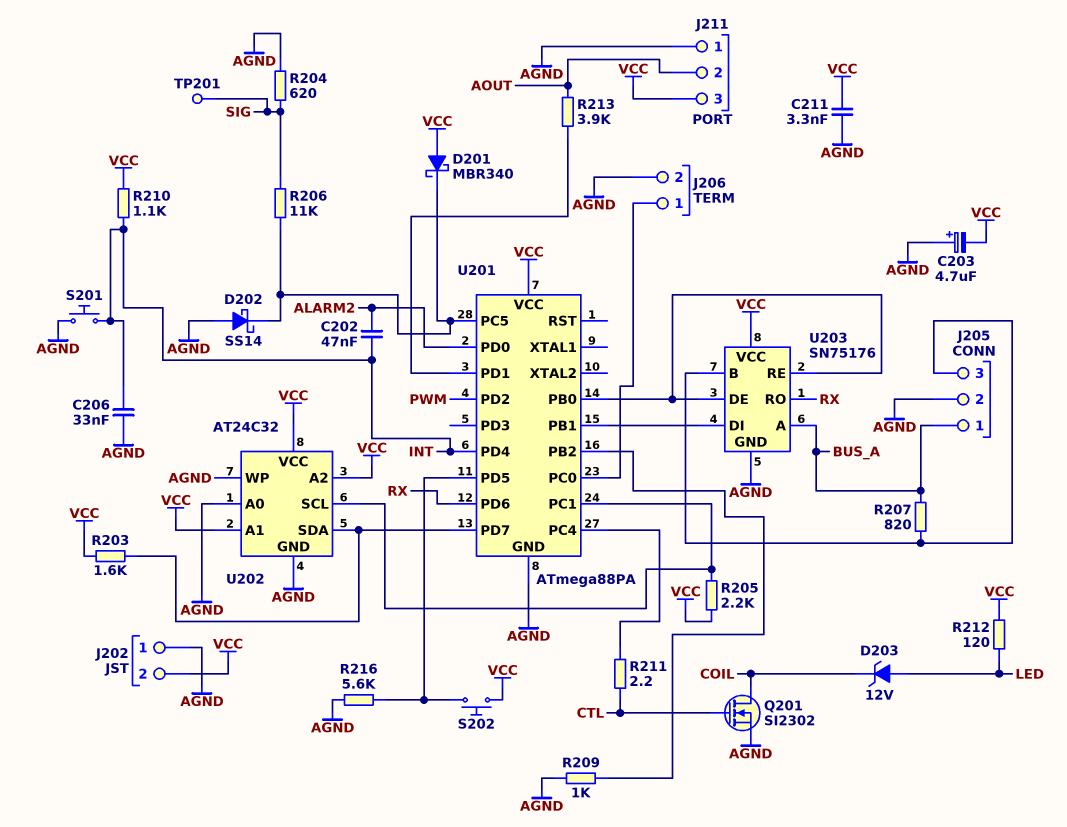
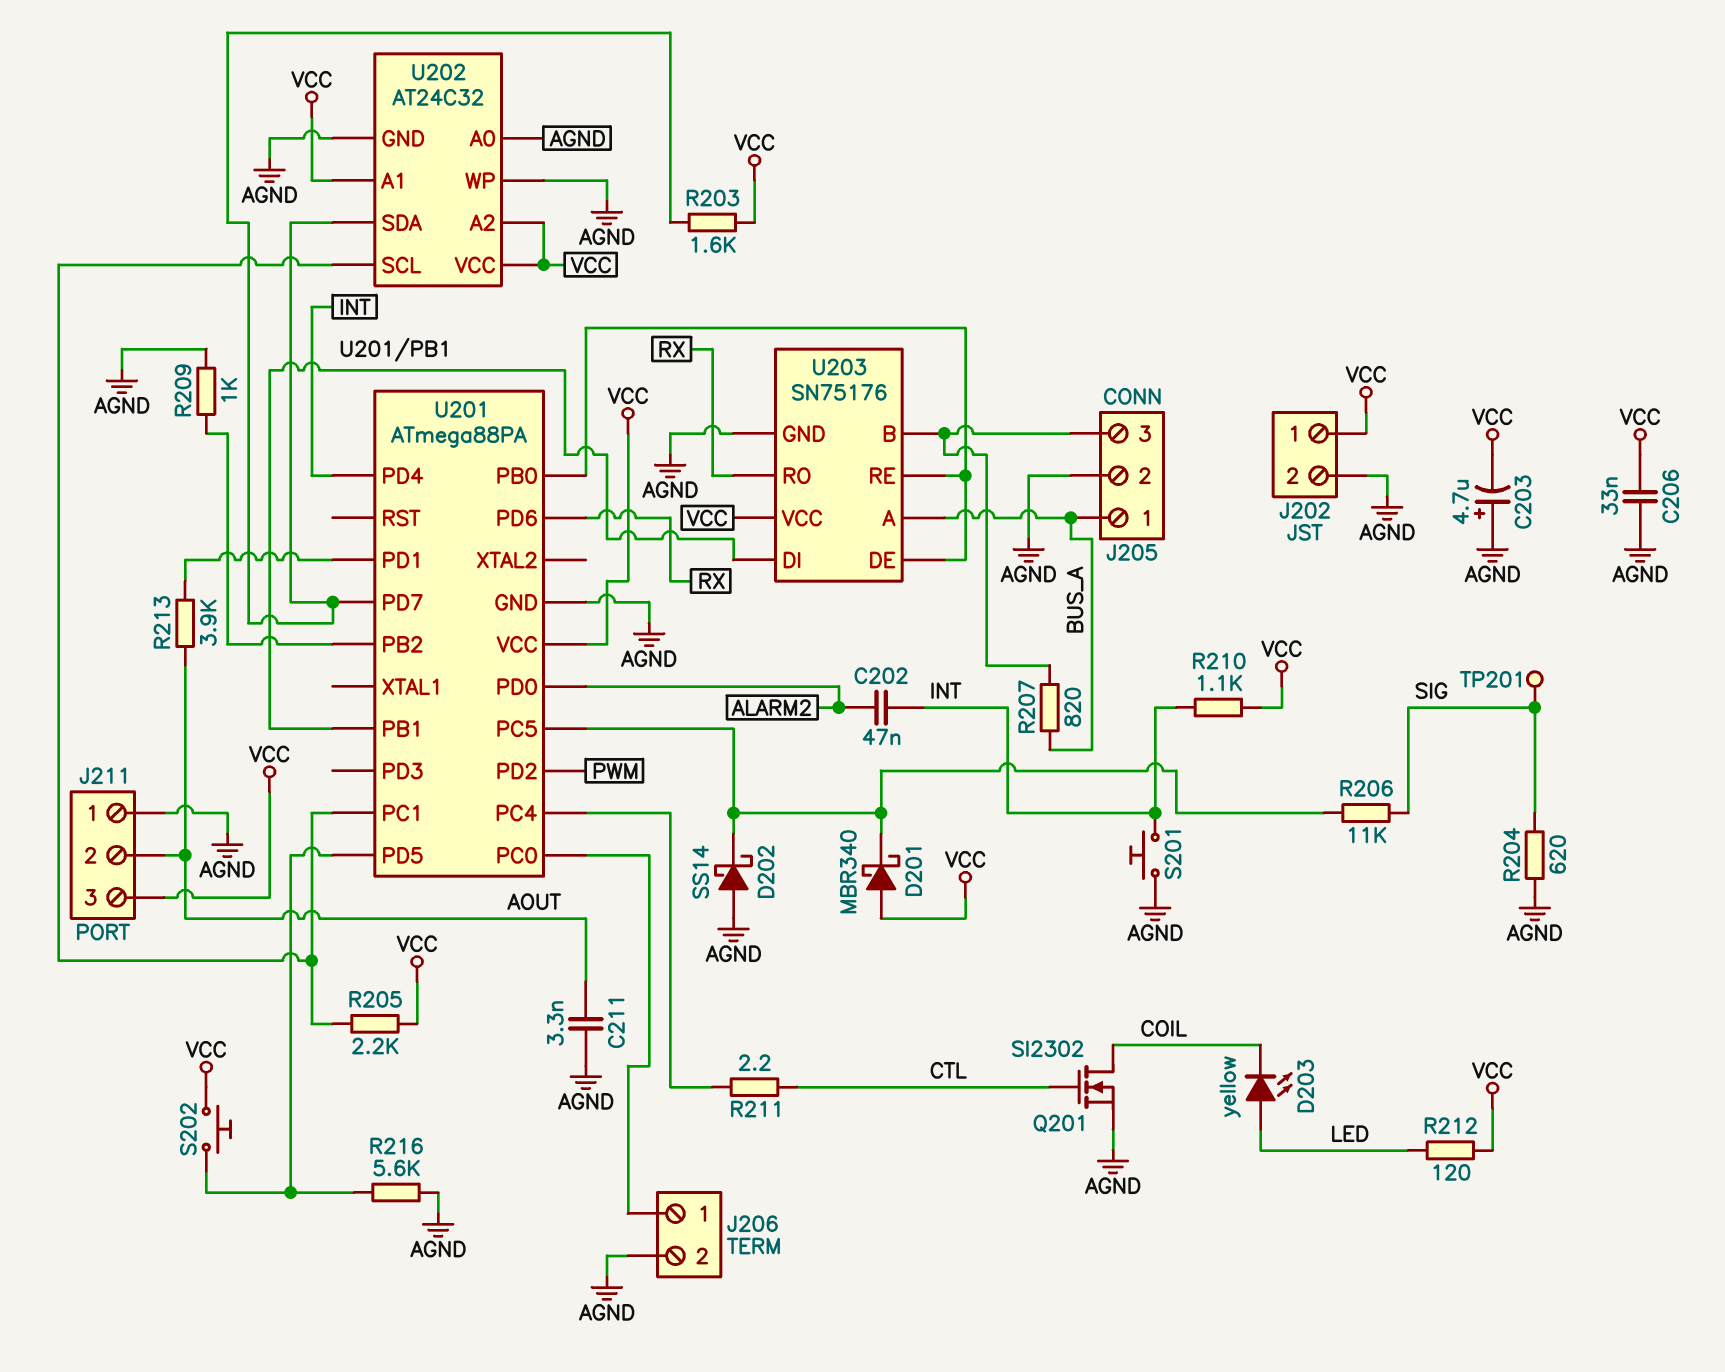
C206: 33nF (AGND, INT) -> 33nF (AGND, VCC)
C211: 3.3nF (AGND, VCC) -> 3.3nF (AGND, AOUT)
D203: zener 12V (A LED, K COIL) -> LED yellow (A LED, K COIL)
J202 pin 1: AGND -> VCC
J202 pin 2: VCC -> AGND

